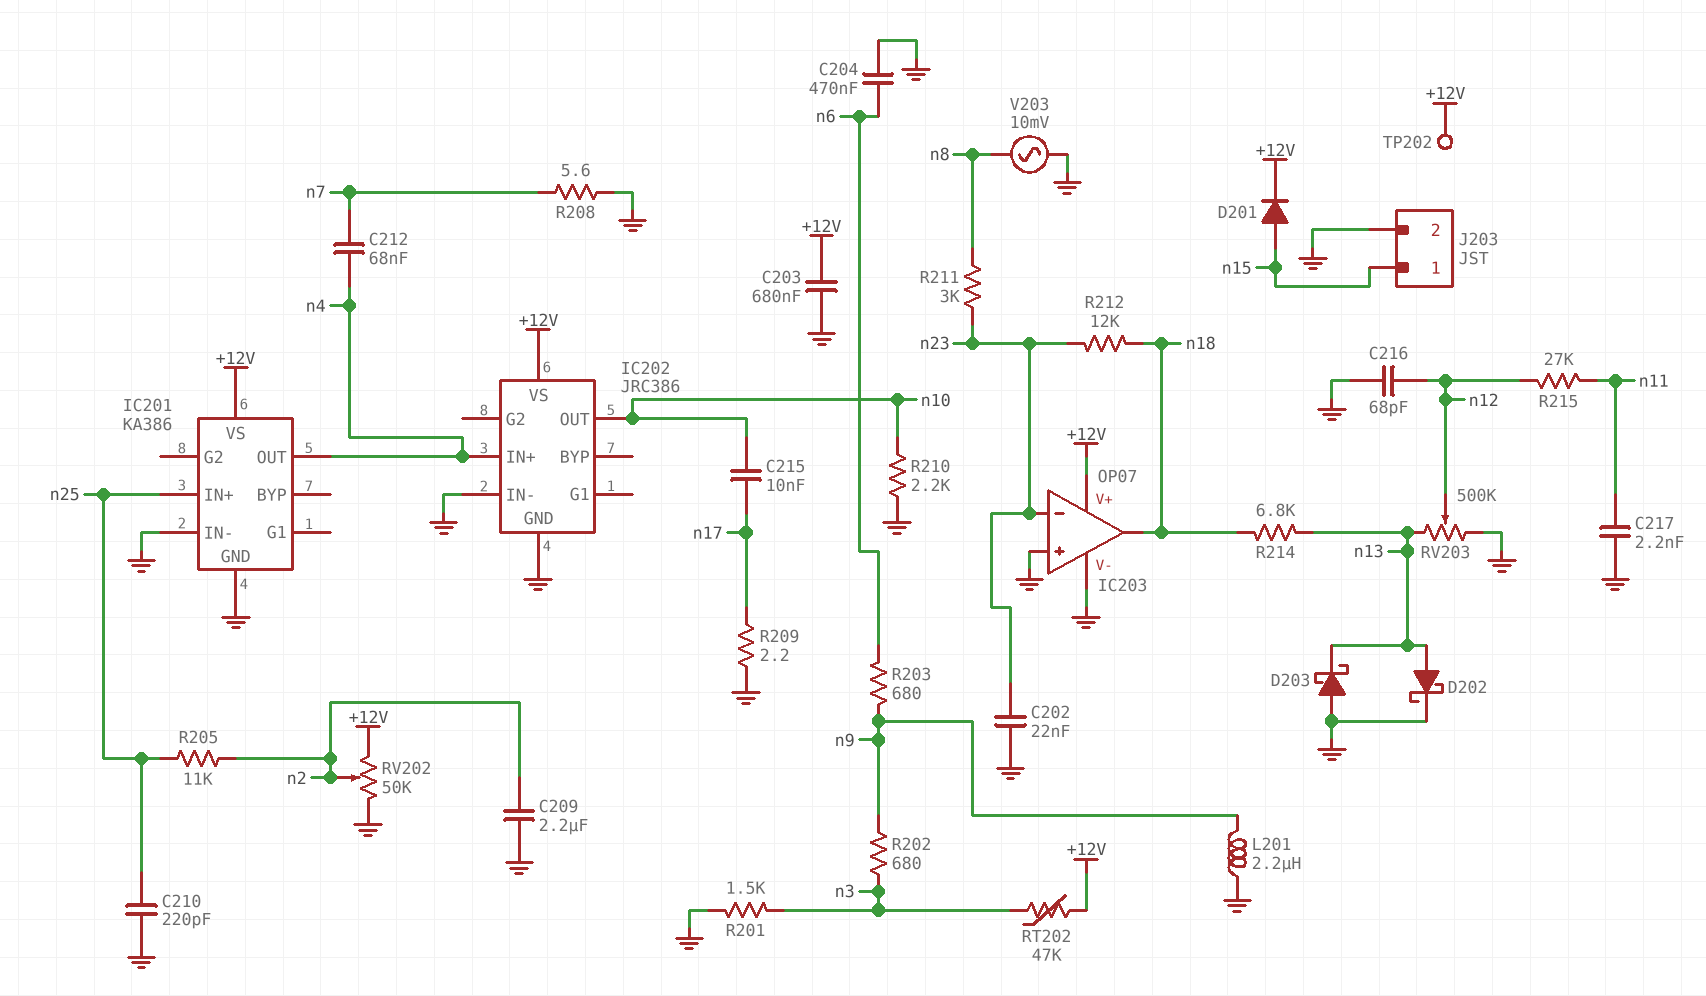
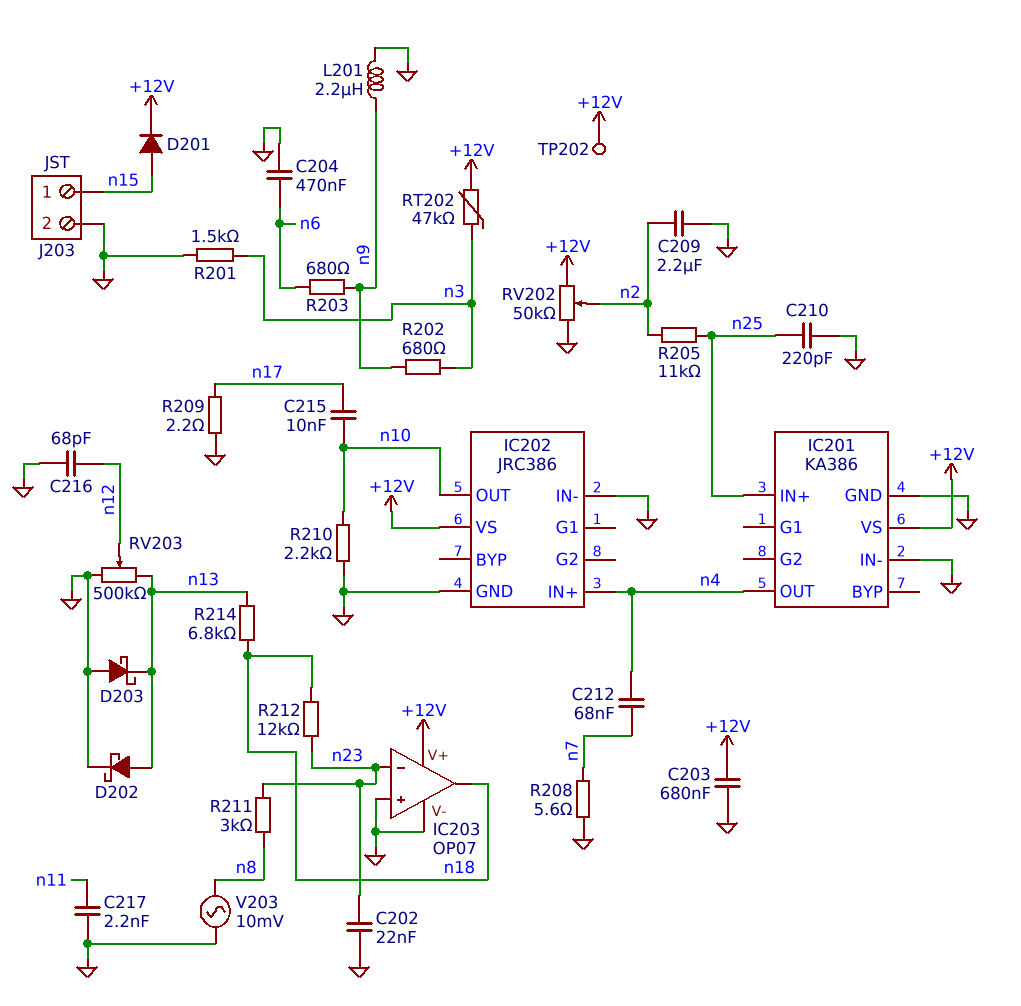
R215: 27k (n11, n12) -> none

